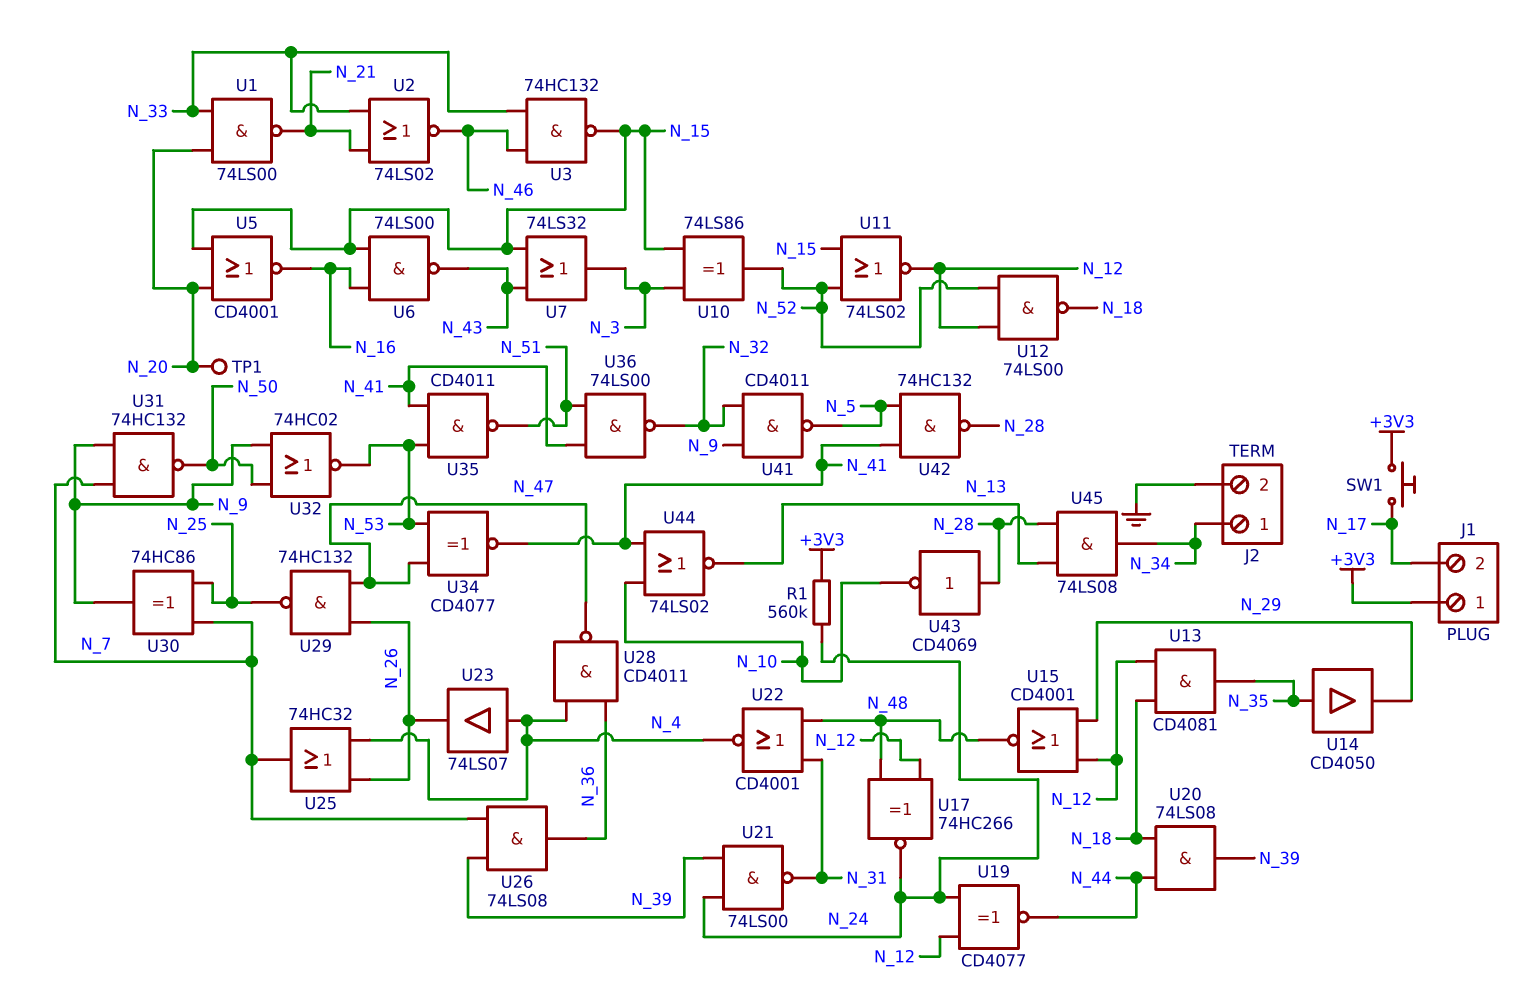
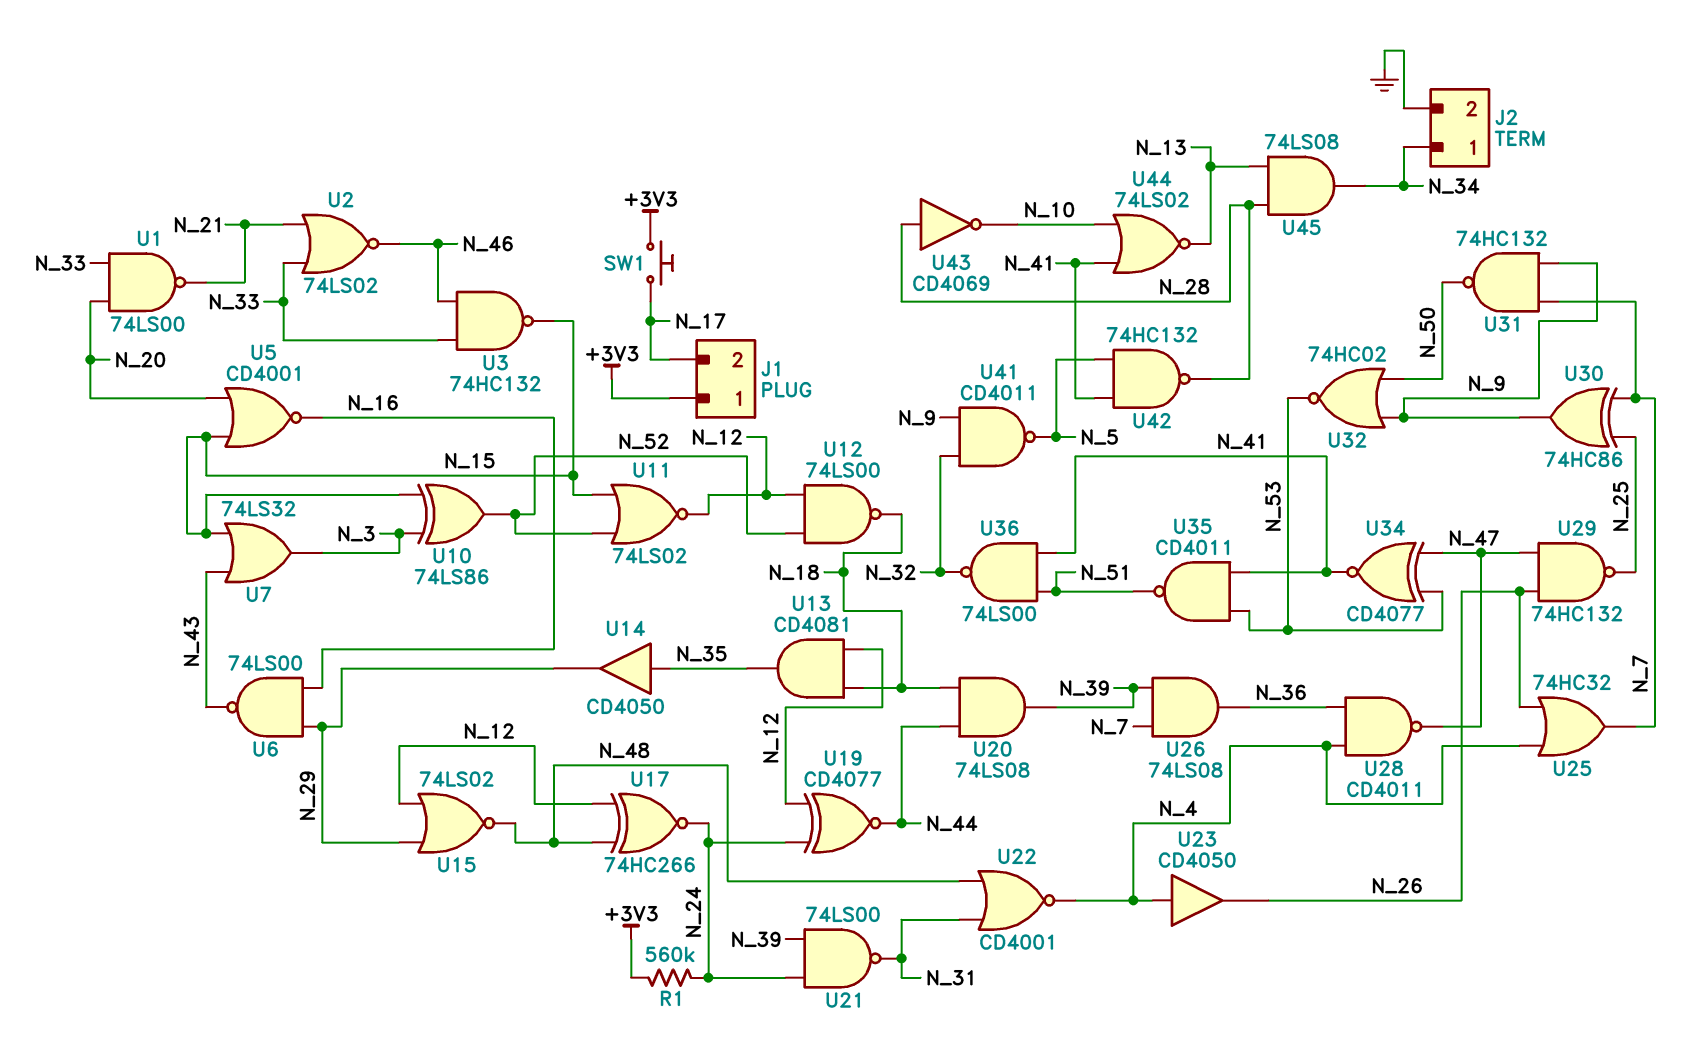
TP1: test point (N_20) -> none
U6: NAND 74LS00 (in N_15, in N_16, out N_43) -> NAND 74LS00 (in N_16, in N_29, out N_43)
U15: NOR CD4001 (in N_12, in N_29, out N_48) -> NOR 74LS02 (in N_12, in N_29, out N_48)
U23: buffer 74LS07 (in N_4, out N_26) -> buffer CD4050 (in N_4, out N_26)

